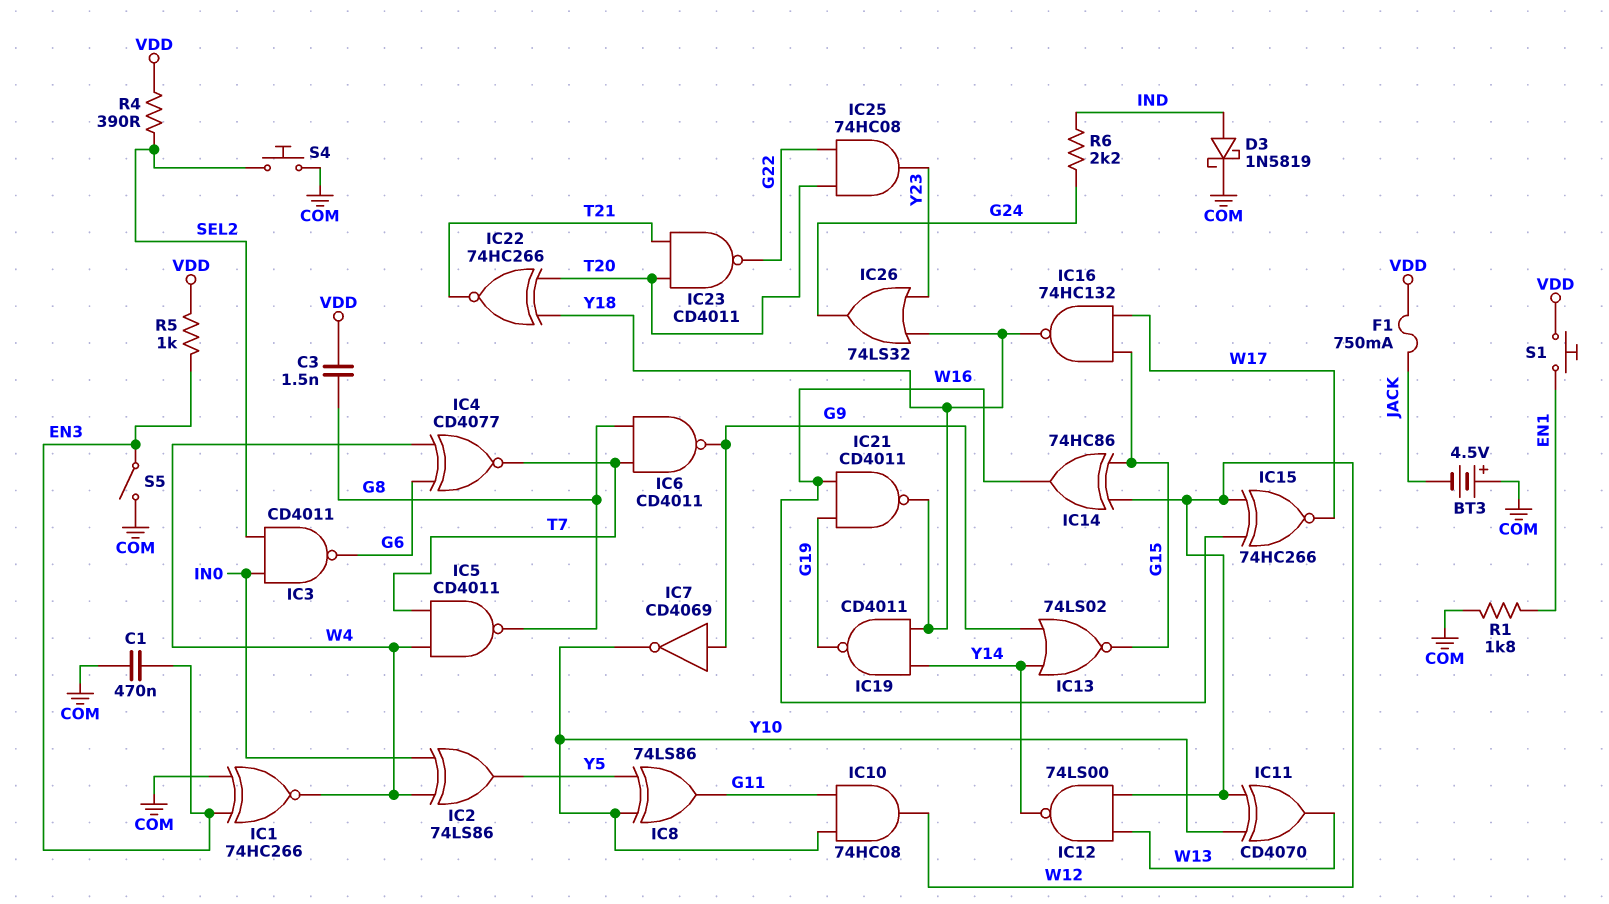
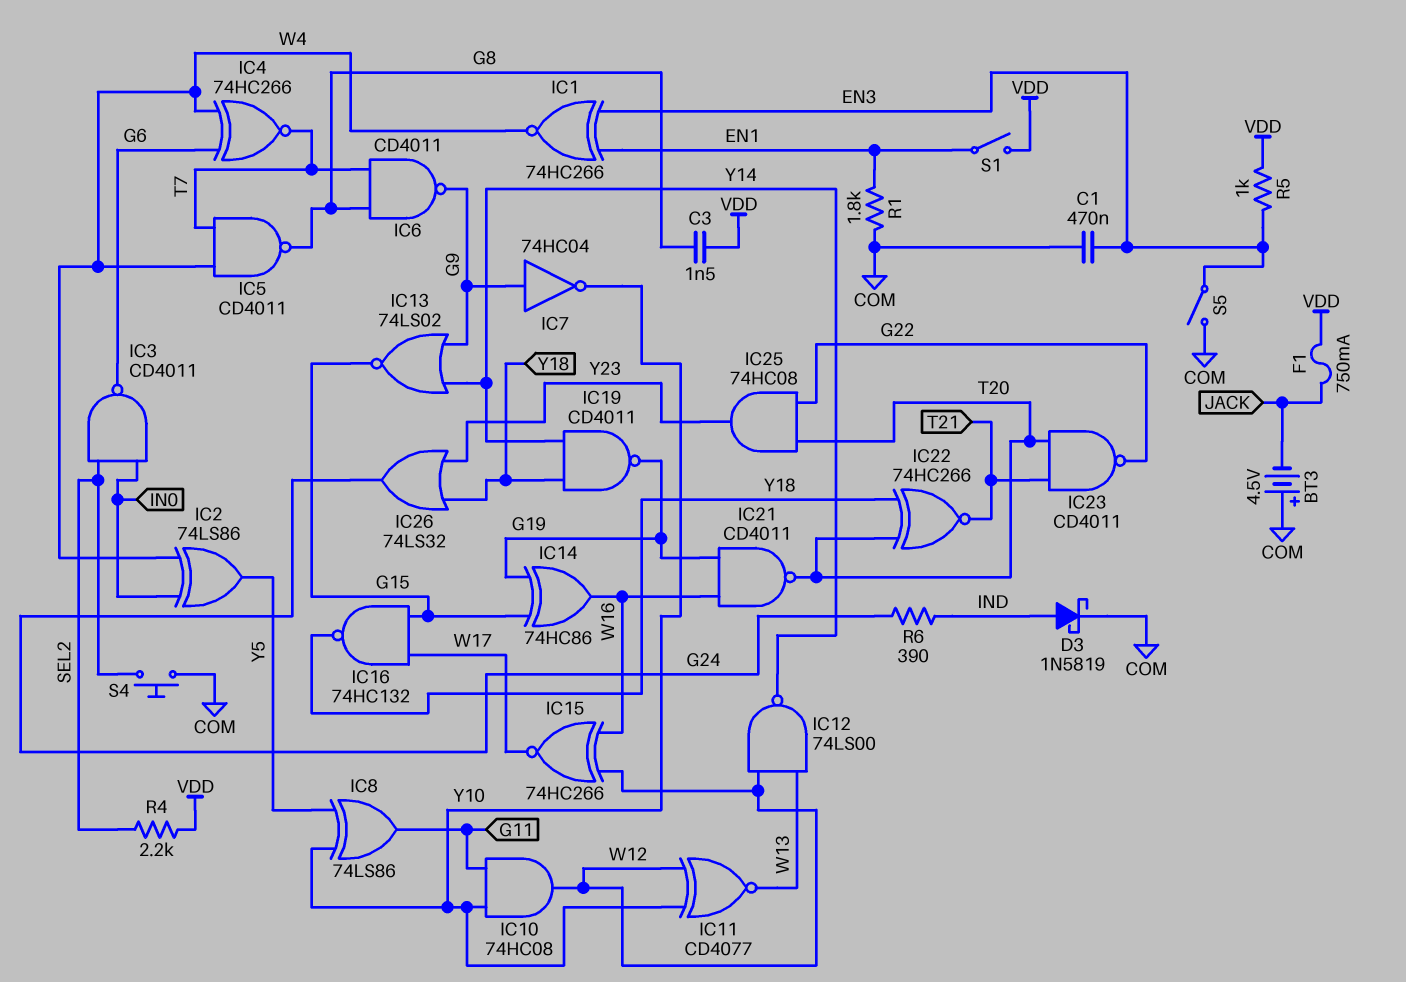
IC1: XNOR 74HC266 (in COM, in EN3, out W4) -> XNOR 74HC266 (in EN1, in EN3, out W4)
IC4: XNOR CD4077 (in G6, in W4, out T7) -> XNOR 74HC266 (in G6, in W4, out T7)
IC7: NOT CD4069 (in G9, out Y10) -> NOT 74HC04 (in G9, out Y10)
IC11: XOR CD4070 (in W12, in Y10, out W13) -> XNOR CD4077 (in W12, in Y10, out W13)
IC14: XOR 74HC86 (in G15, in W12, out W16) -> XOR 74HC86 (in G15, in G19, out W16)
IC21: NAND CD4011 (in G19, in W16, out Y18) -> NAND CD4011 (in G19, in W16, out T20)
R4: 390 (SEL2, VDD) -> 2.2k (SEL2, VDD)
R6: 2.2k (G24, IND) -> 390 (G24, IND)
S1: button (EN1, VDD) -> switch (EN1, VDD)

